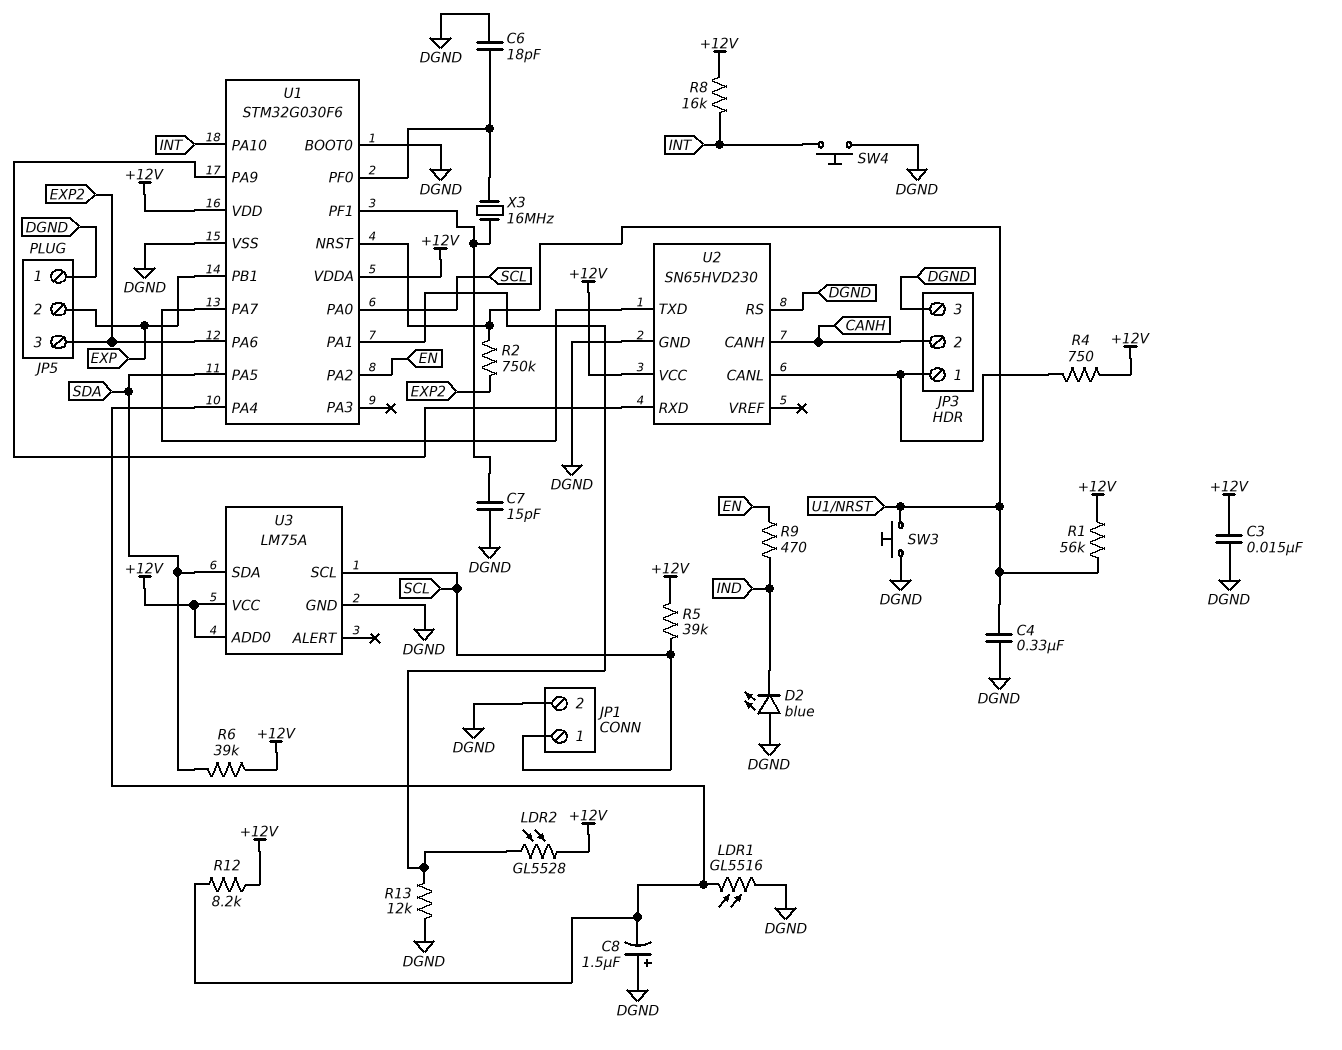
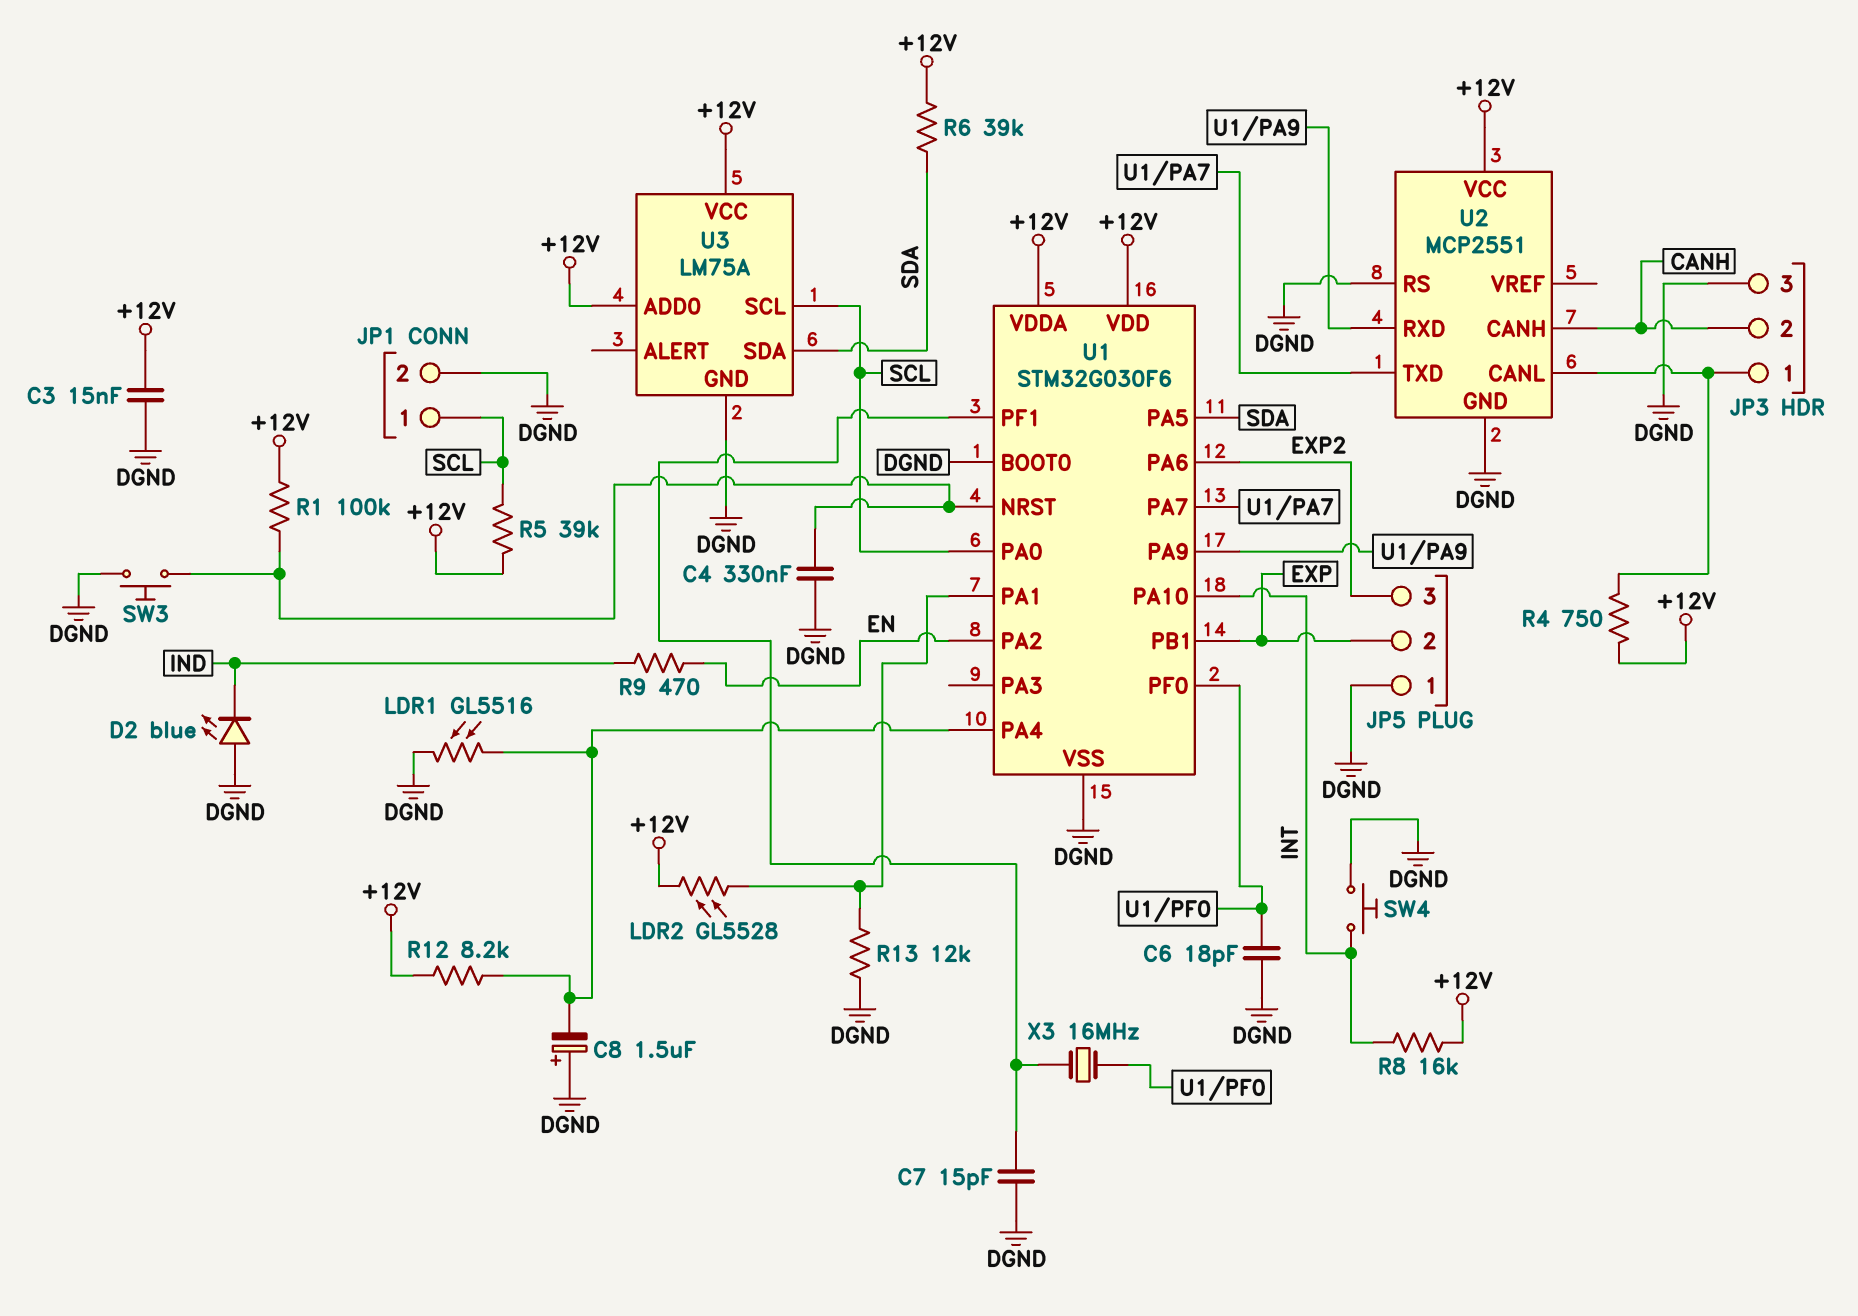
R1: 56k (+12V, U1/NRST) -> 100k (+12V, U1/NRST)
R2: 750k (EXP2, U1/NRST) -> none
U2: SN65HVD230 -> MCP2551

